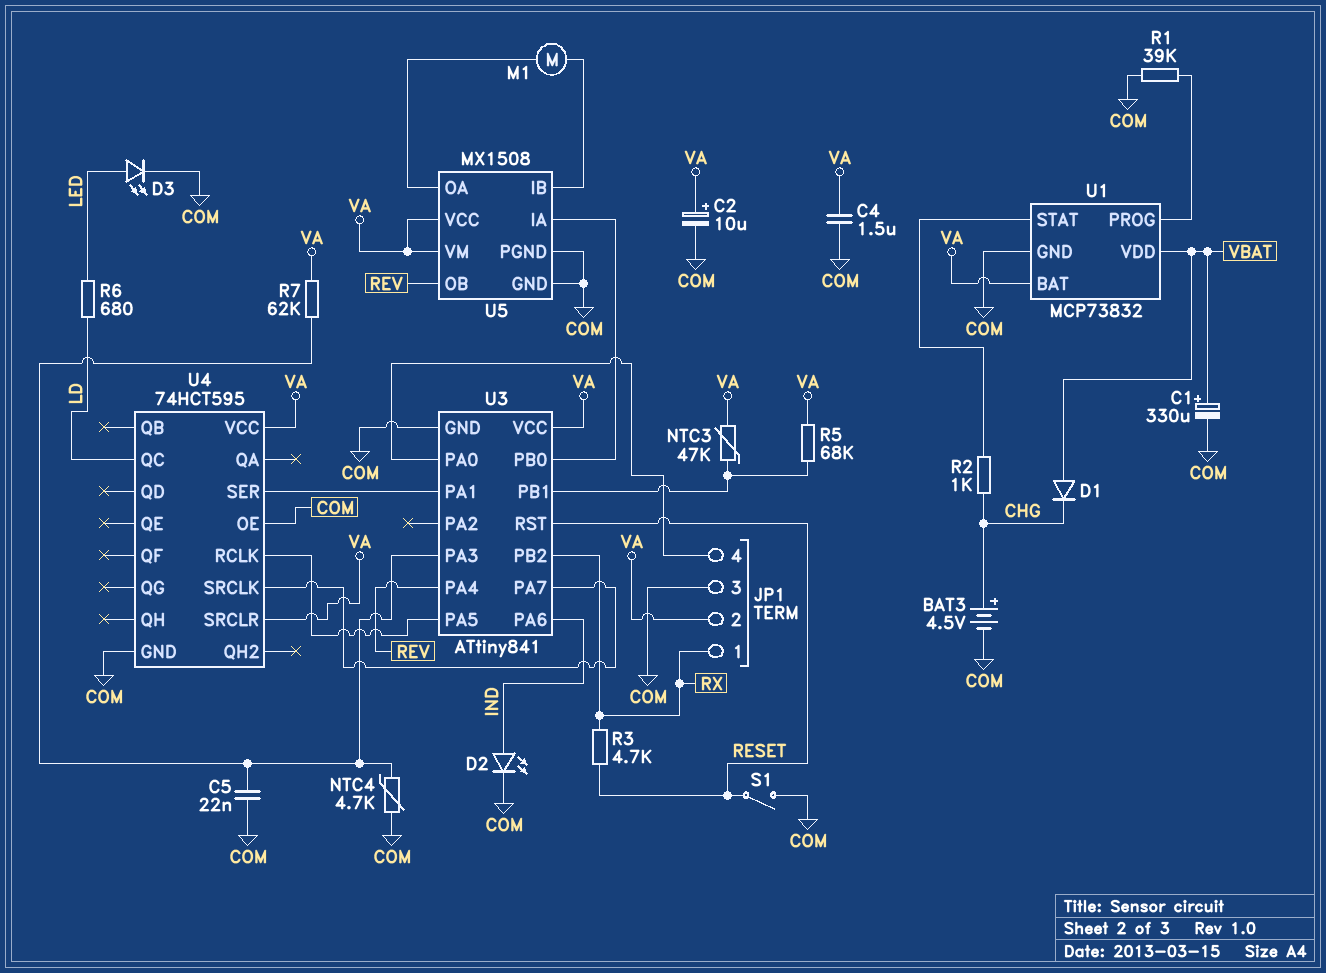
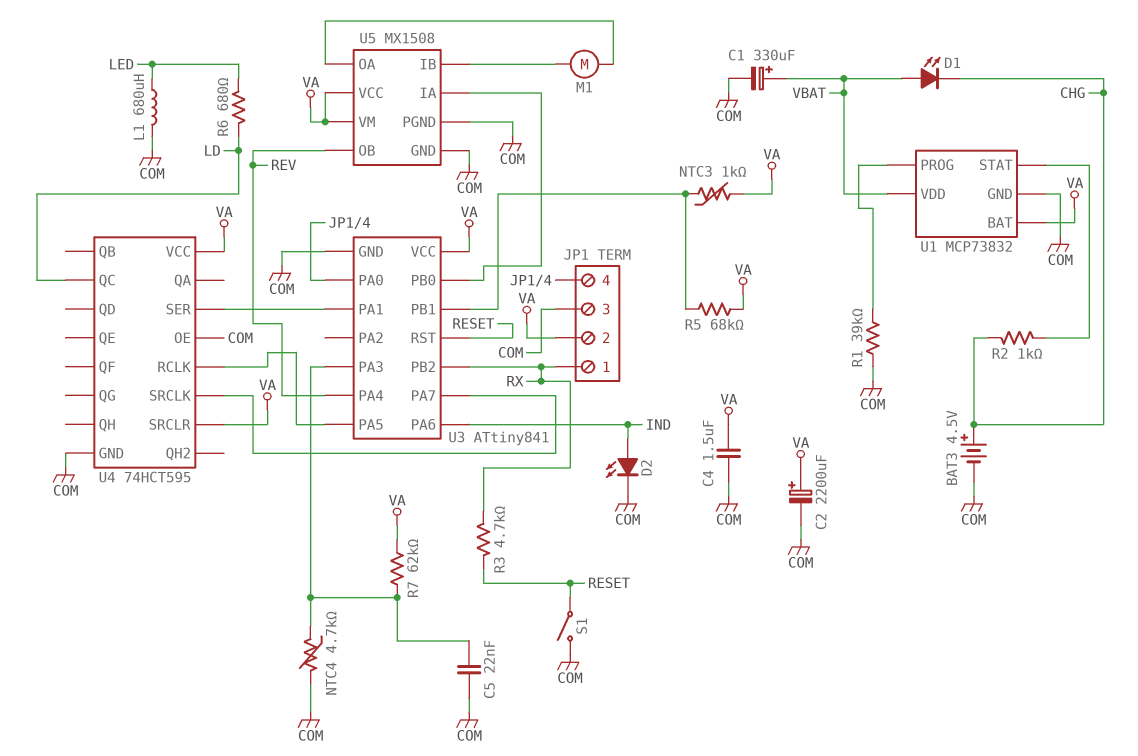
C2: 10uF (plus VA, minus COM) -> 2200uF (plus VA, minus COM)
D1: diode (A VBAT, K CHG) -> LED (A VBAT, K CHG)
D3: LED (A LED, K COM) -> none
L1: none -> 680uH (COM, LED)
NTC3: 47k (U3/PB1, VA) -> 1k (U3/PB1, VA)

